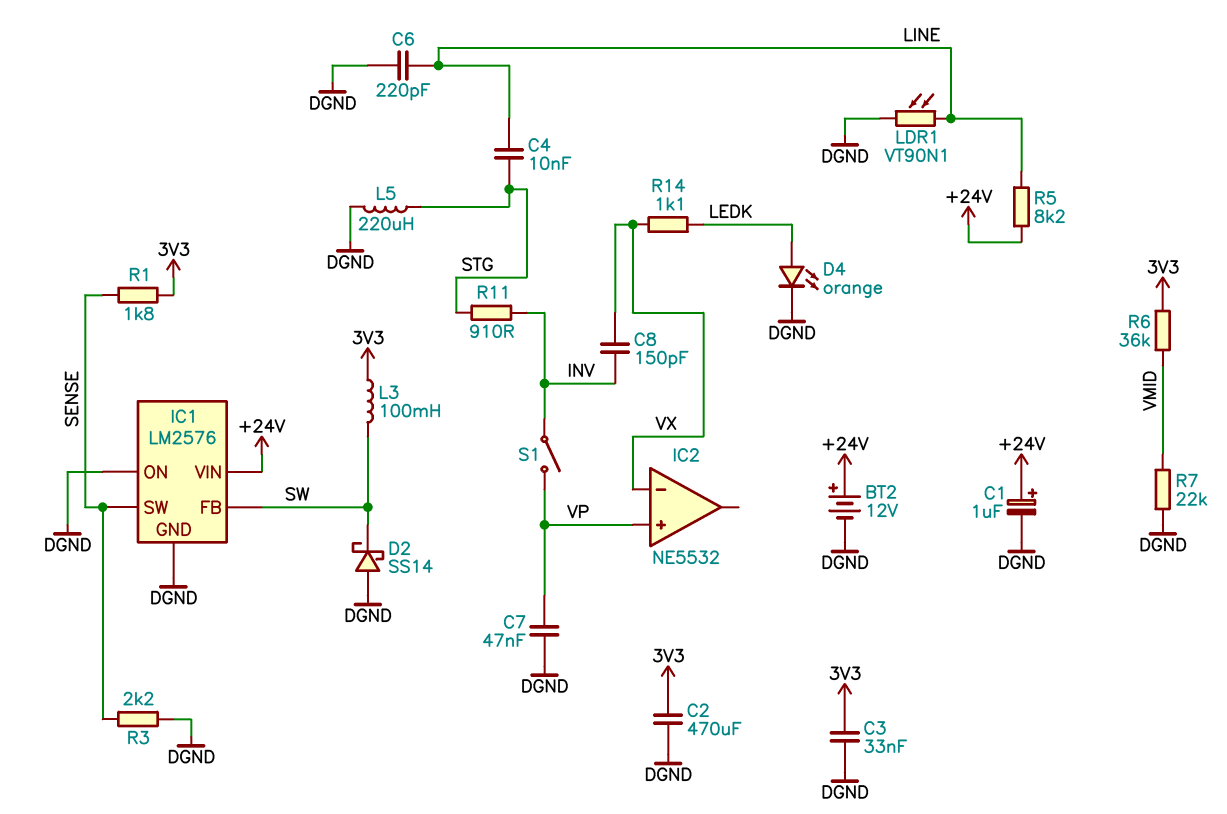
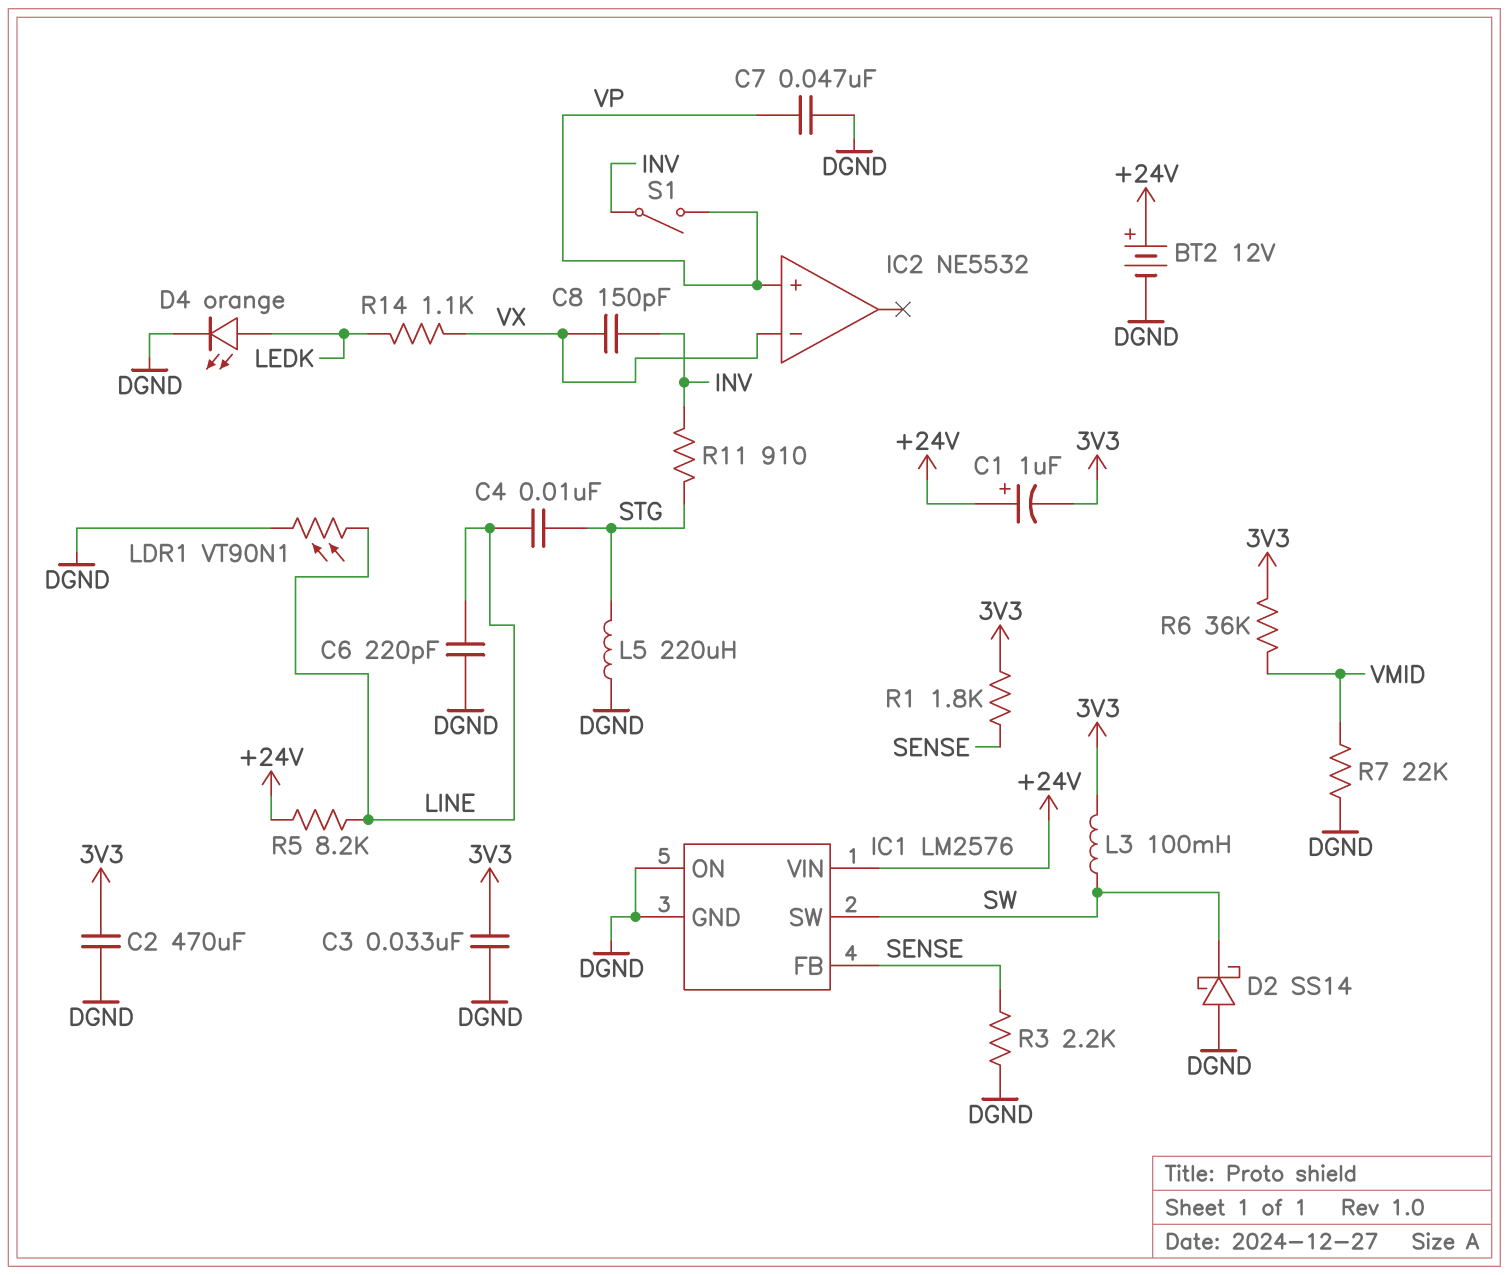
C1: 1uF (plus +24V, minus DGND) -> 1uF (plus +24V, minus 3V3)
IC1 pin FB: SW -> SENSE
IC1 pin SW: SENSE -> SW

